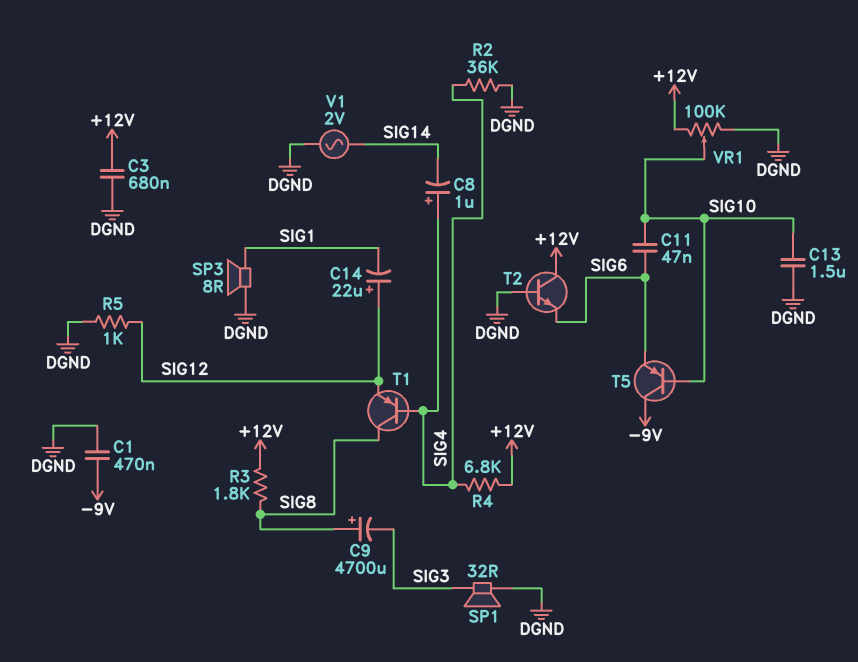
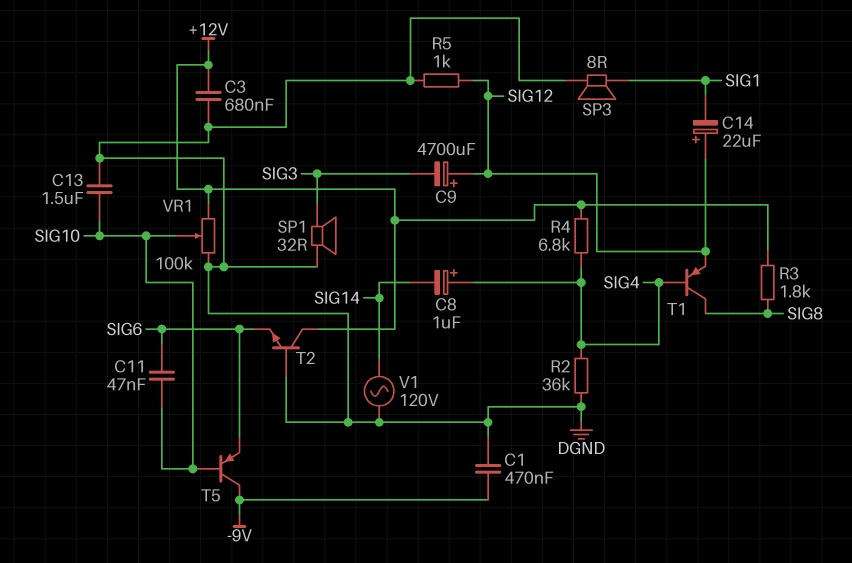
C9: 4700uF (plus SIG8, minus SIG3) -> 4700uF (plus SIG12, minus SIG3)
V1: AC 2V (DGND, SIG14) -> AC 120V (DGND, SIG14)

